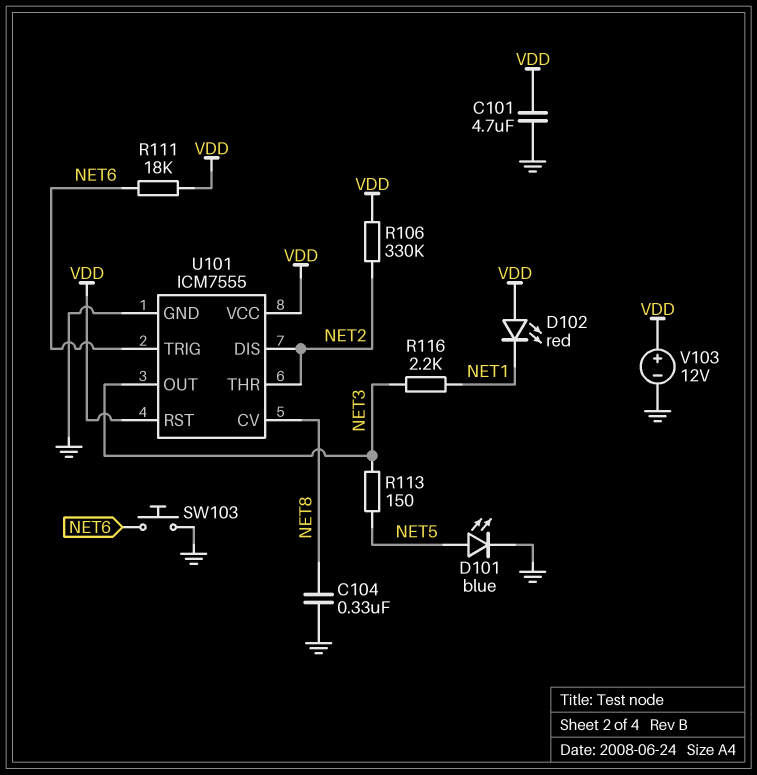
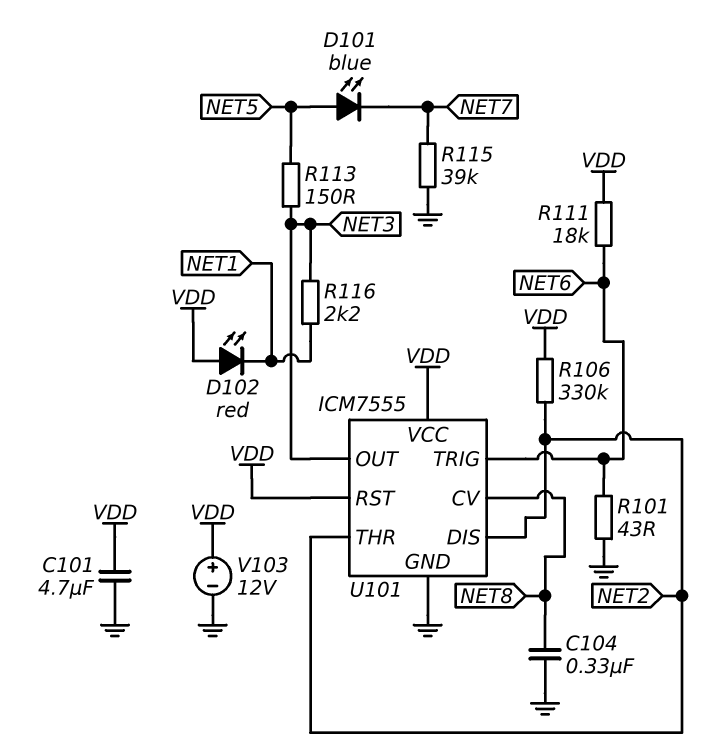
D101: LED blue (A NET5, K GND) -> LED blue (A NET5, K NET7)
R101: none -> 43 (GND, NET6)
R115: none -> 39k (GND, NET7)
SW103: button (GND, NET6) -> none

